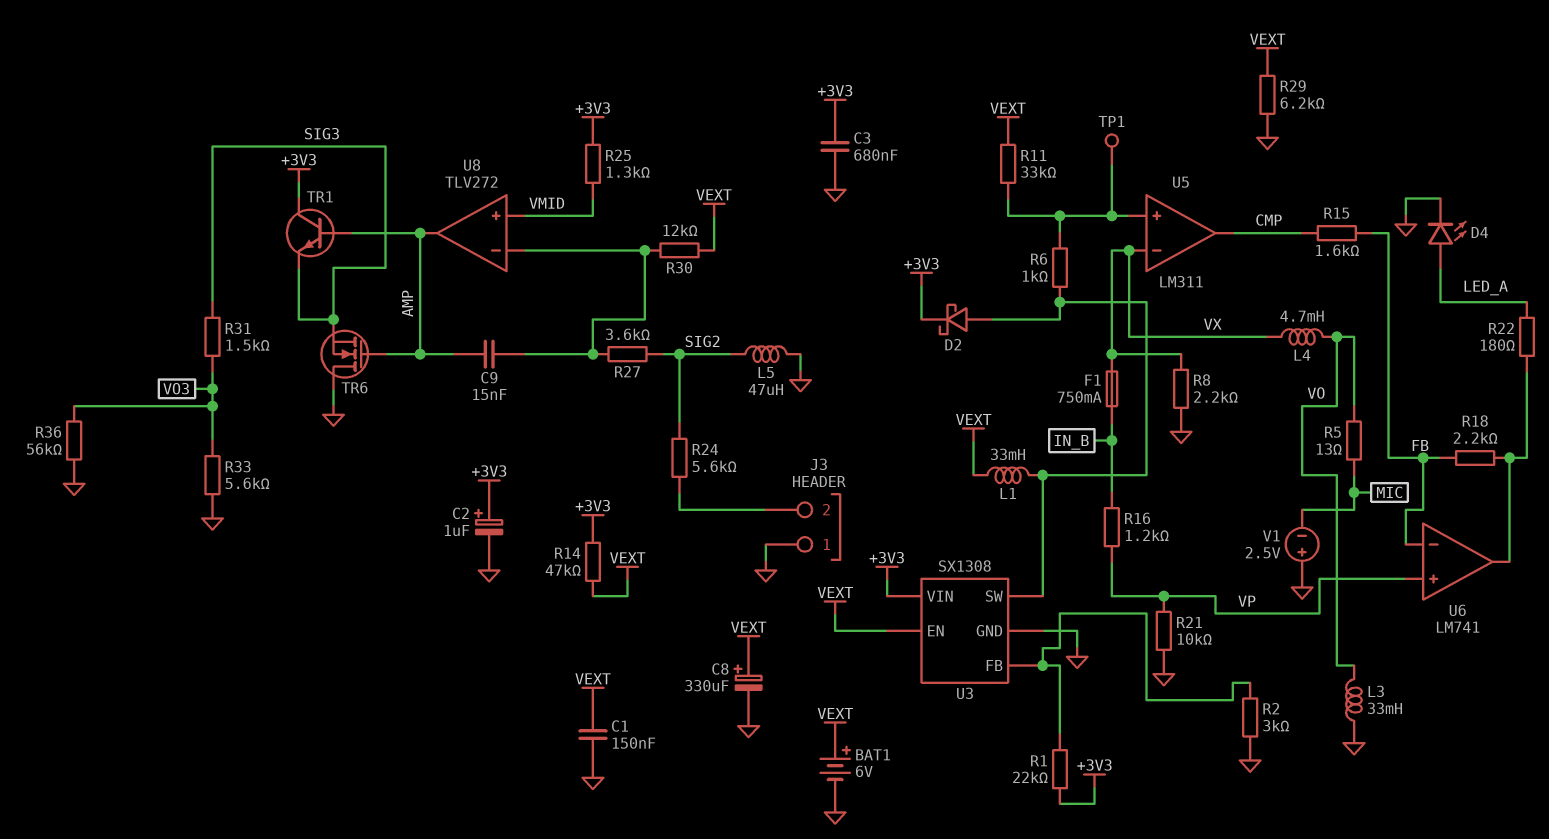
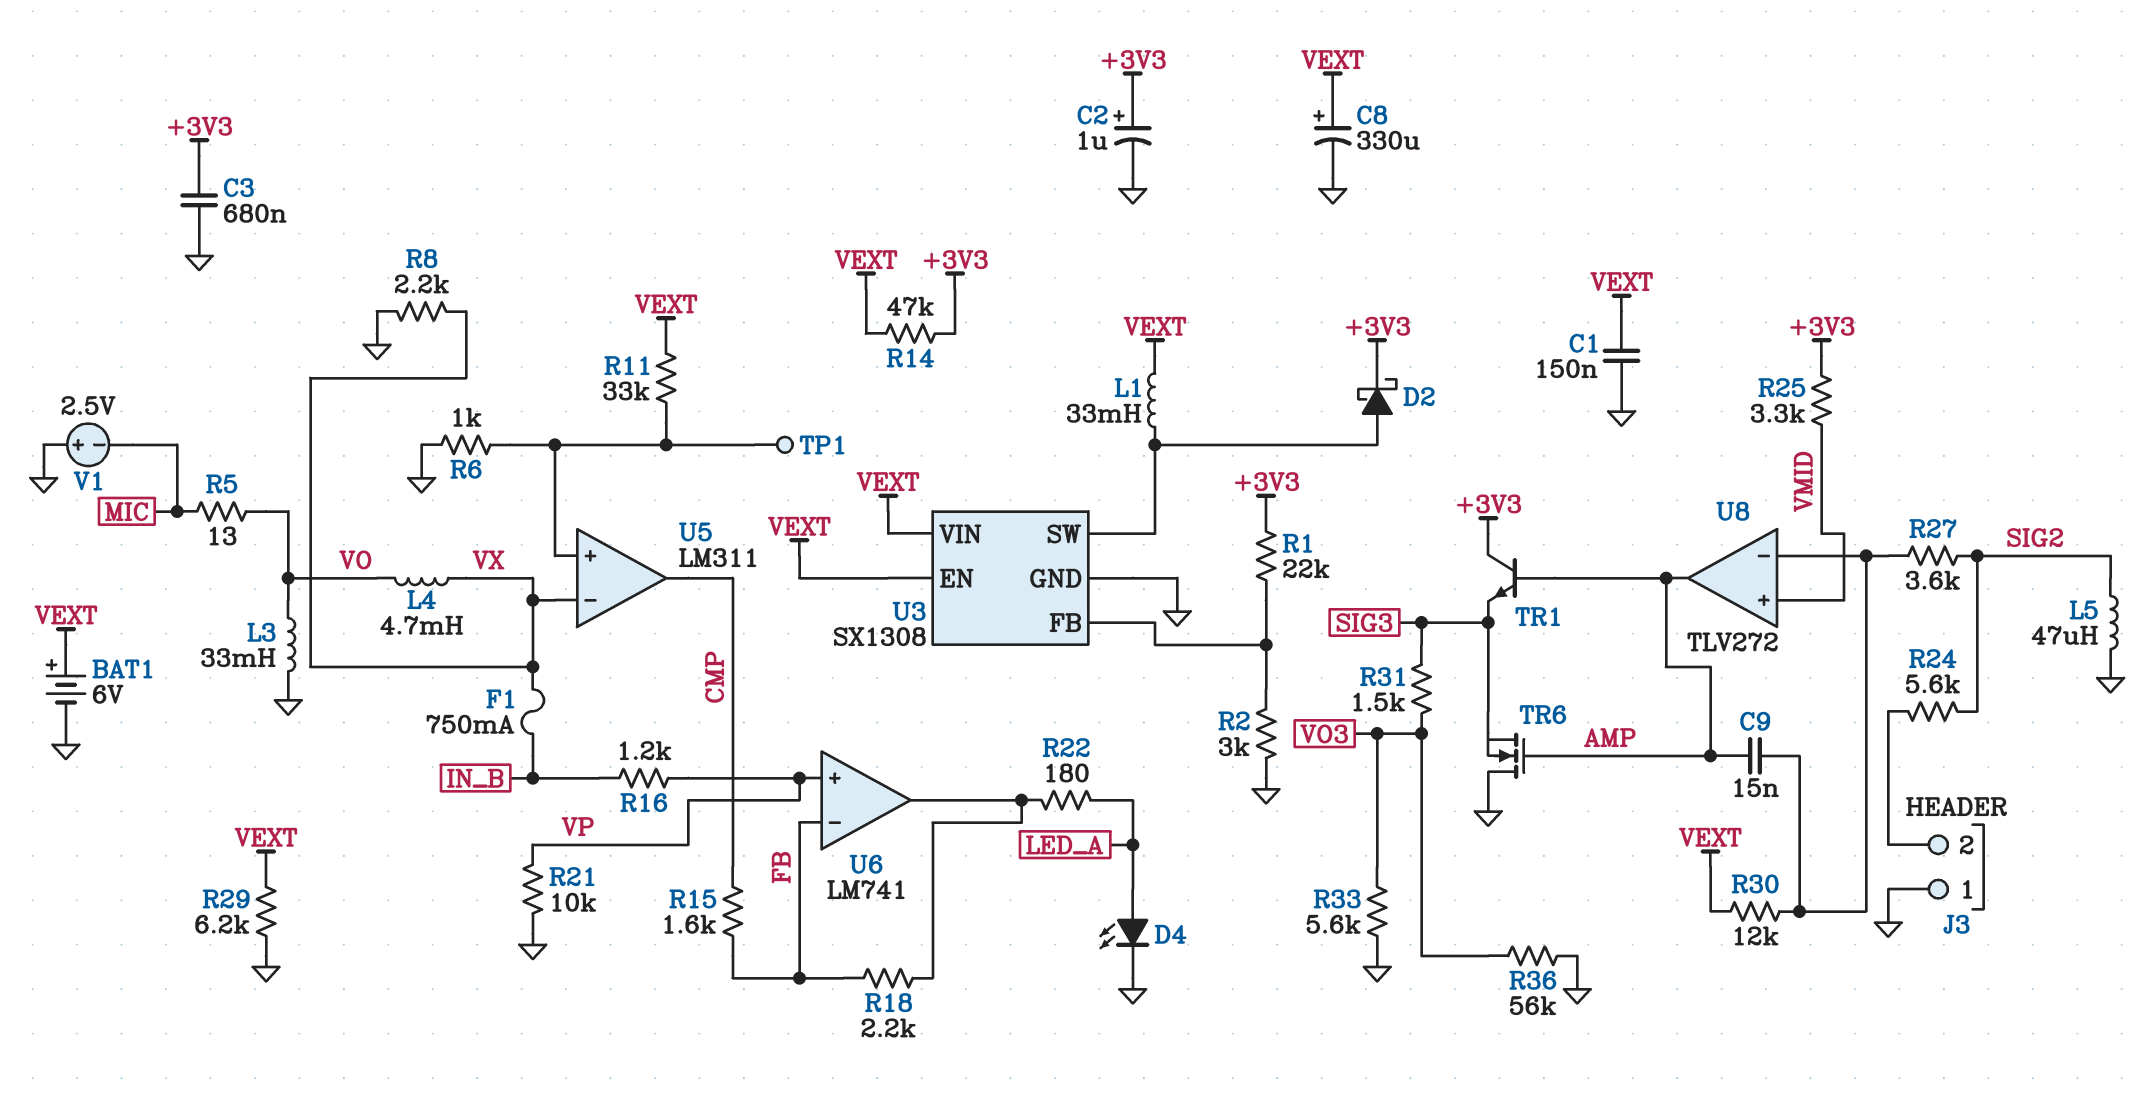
R6: 1k (U3/SW, U5/in+) -> 1k (GND, U5/in+)
R25: 1.3k (+3V3, VMID) -> 3.3k (+3V3, VMID)
U3 pin VIN: +3V3 -> VEXT

